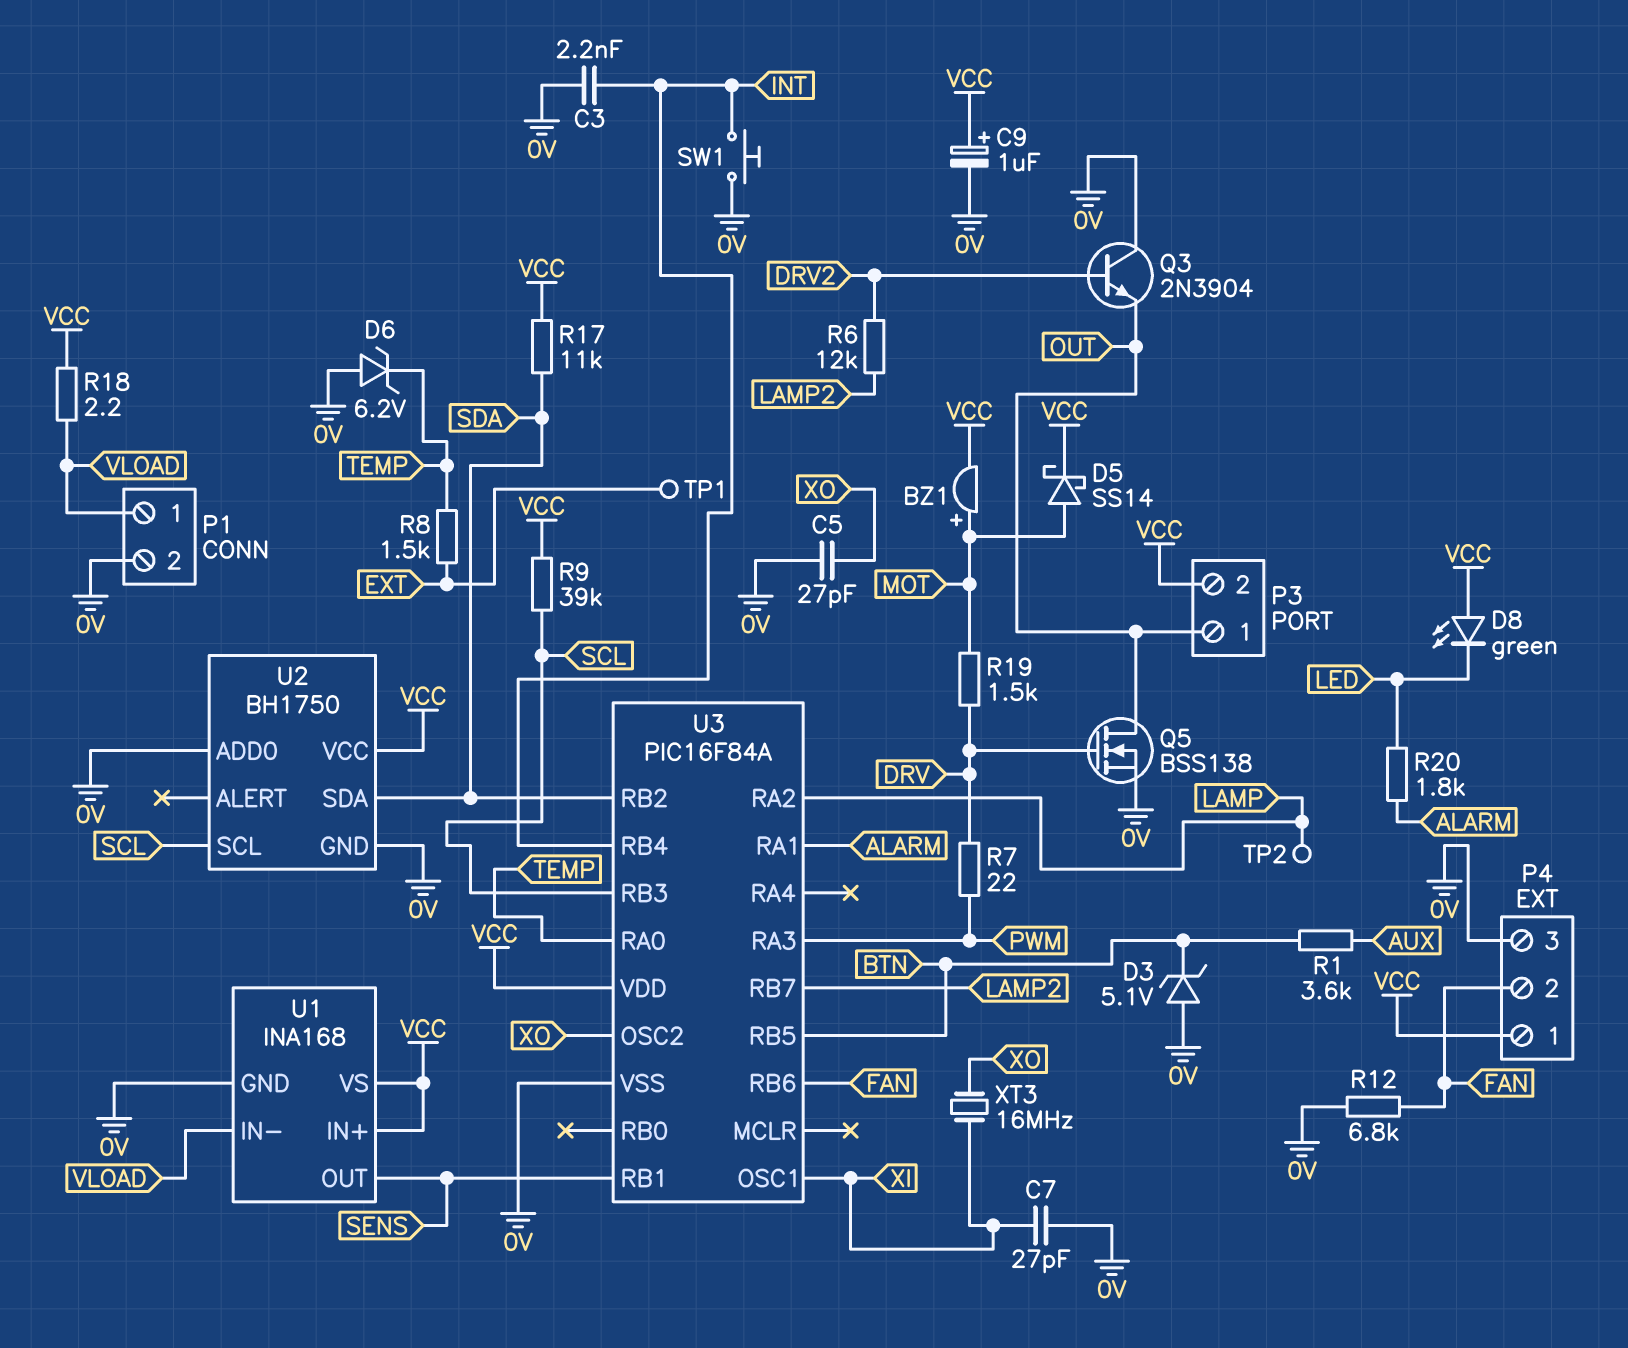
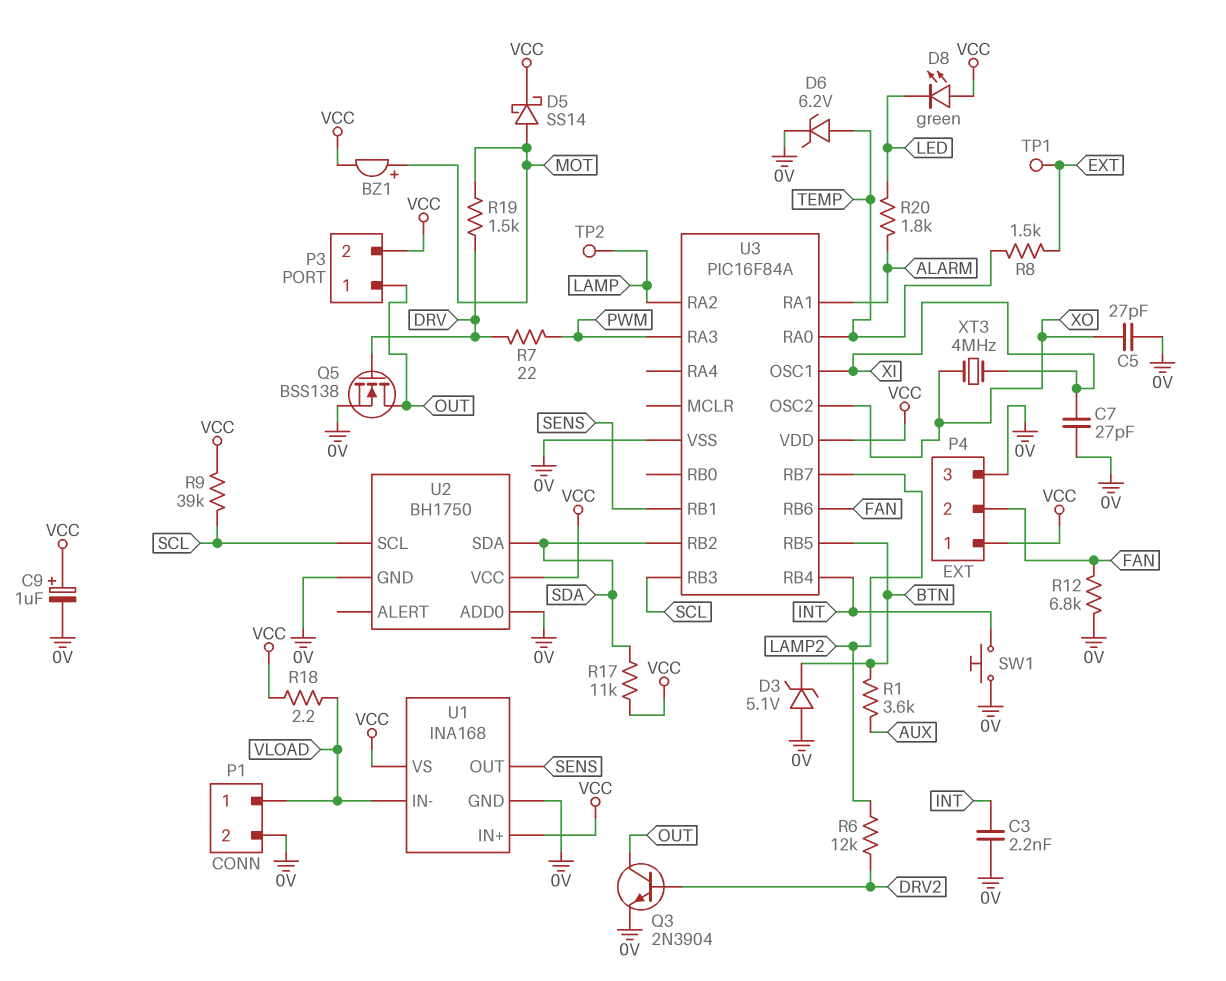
D6: zener 6.2V (A 0V, K TEMP) -> zener 6.2V (A TEMP, K 0V)
Q3: NPN 2N3904 (B DRV2, C 0V, E OUT) -> NPN 2N3904 (B DRV2, C OUT, E 0V)
XT3: 16MHz (XI, XO) -> 4MHz (XI, XO)

